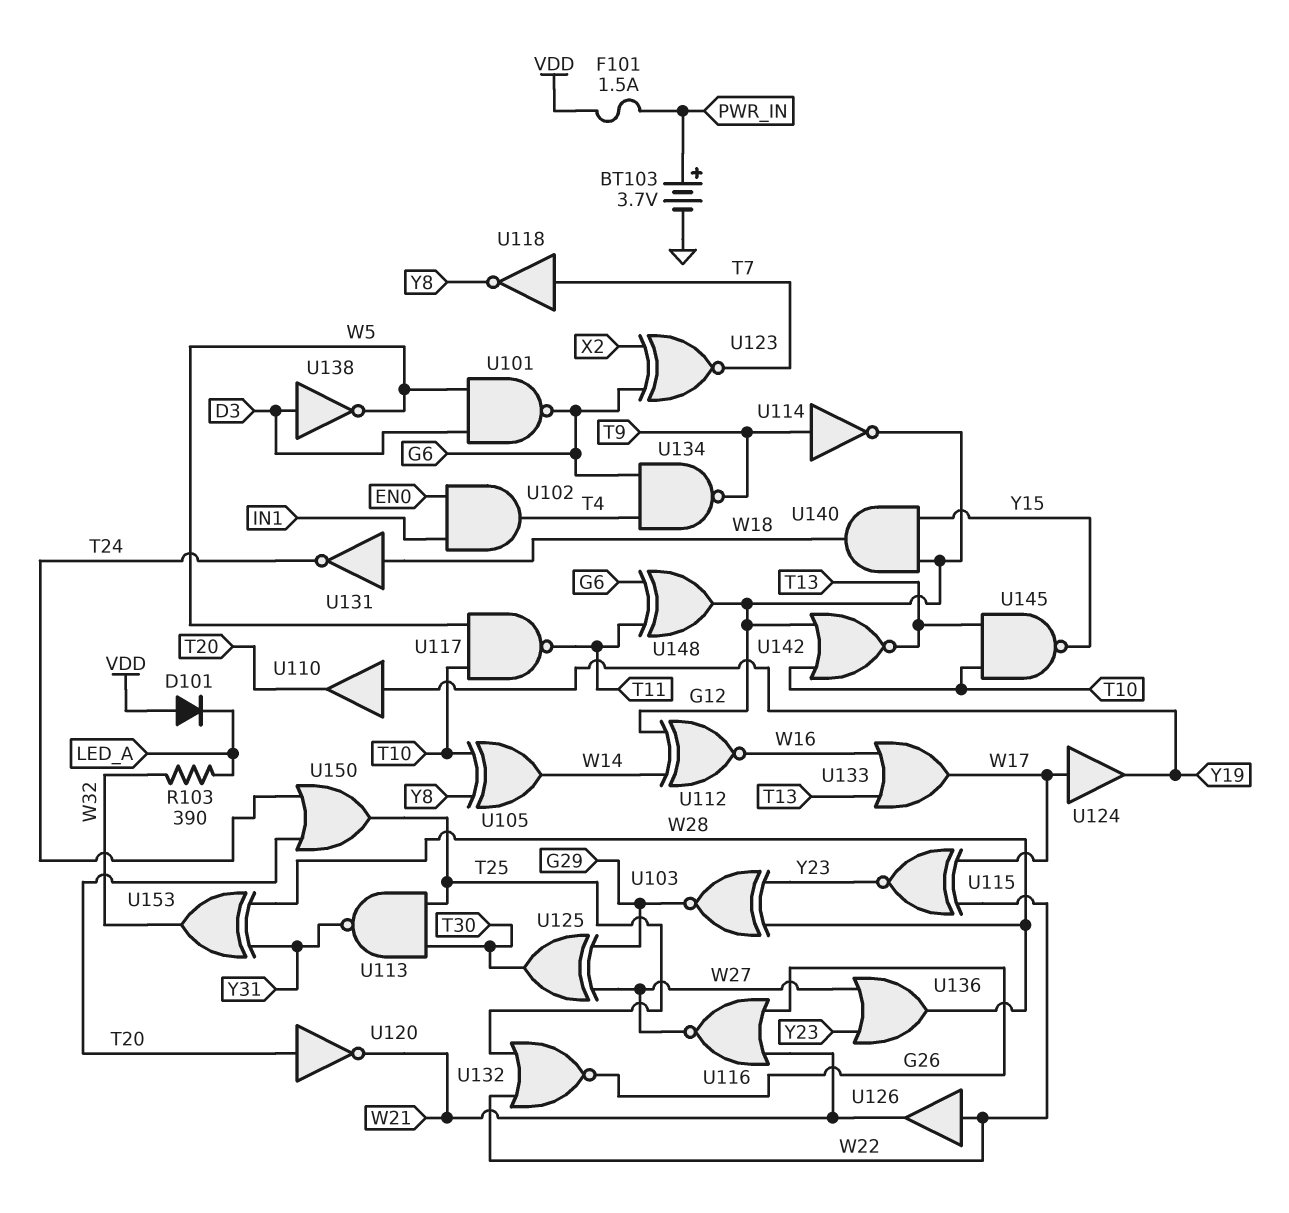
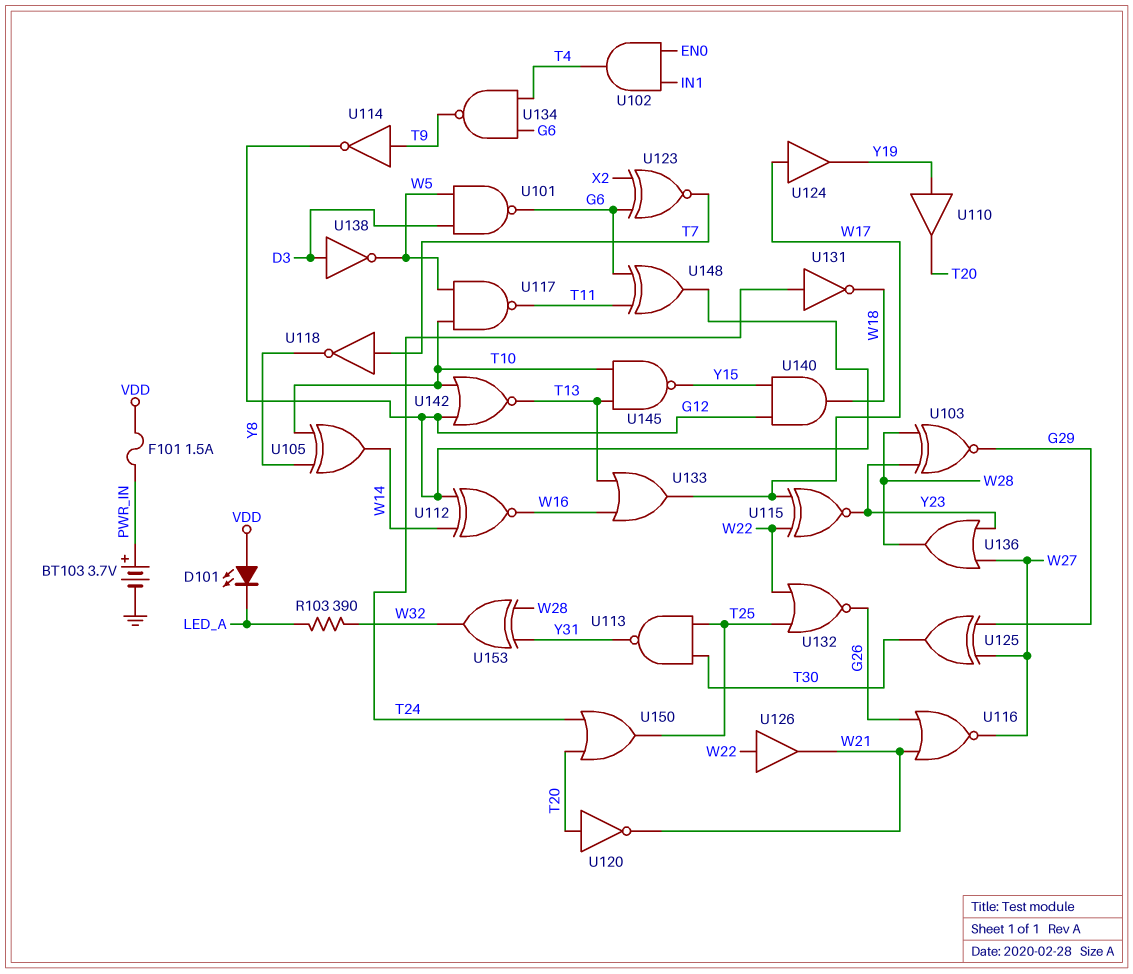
D101: diode (A VDD, K LED_A) -> LED (A VDD, K LED_A)
U131: NOT (in W18, out T24) -> NOT (in T24, out W18)

